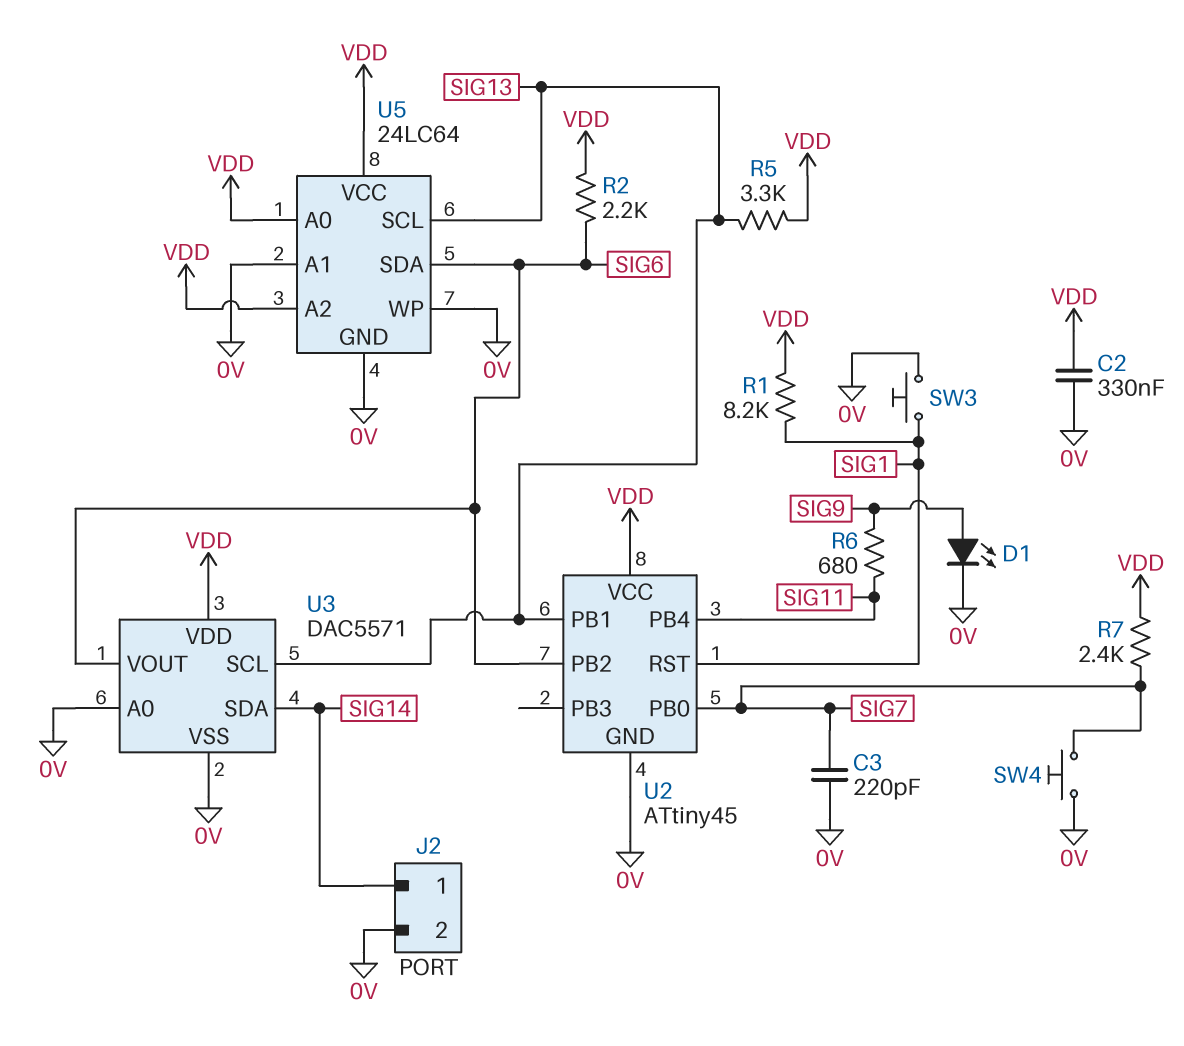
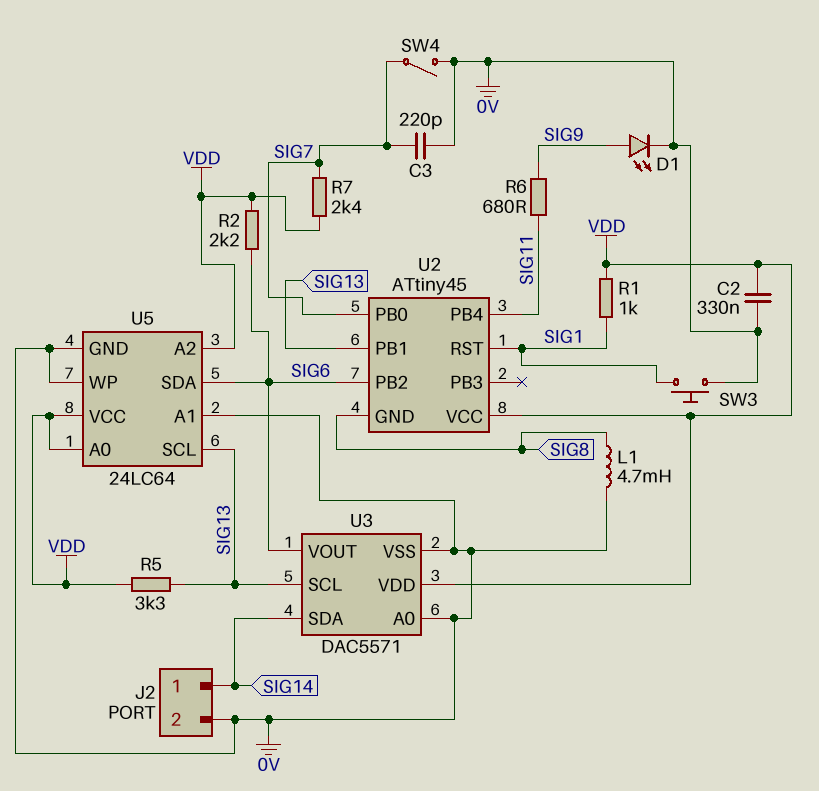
L1: none -> 4.7mH (0V, SIG8)
R1: 8.2k (SIG1, VDD) -> 1k (SIG1, VDD)
SW4: button (0V, SIG7) -> switch (0V, SIG7)
U2 pin GND: 0V -> SIG8

